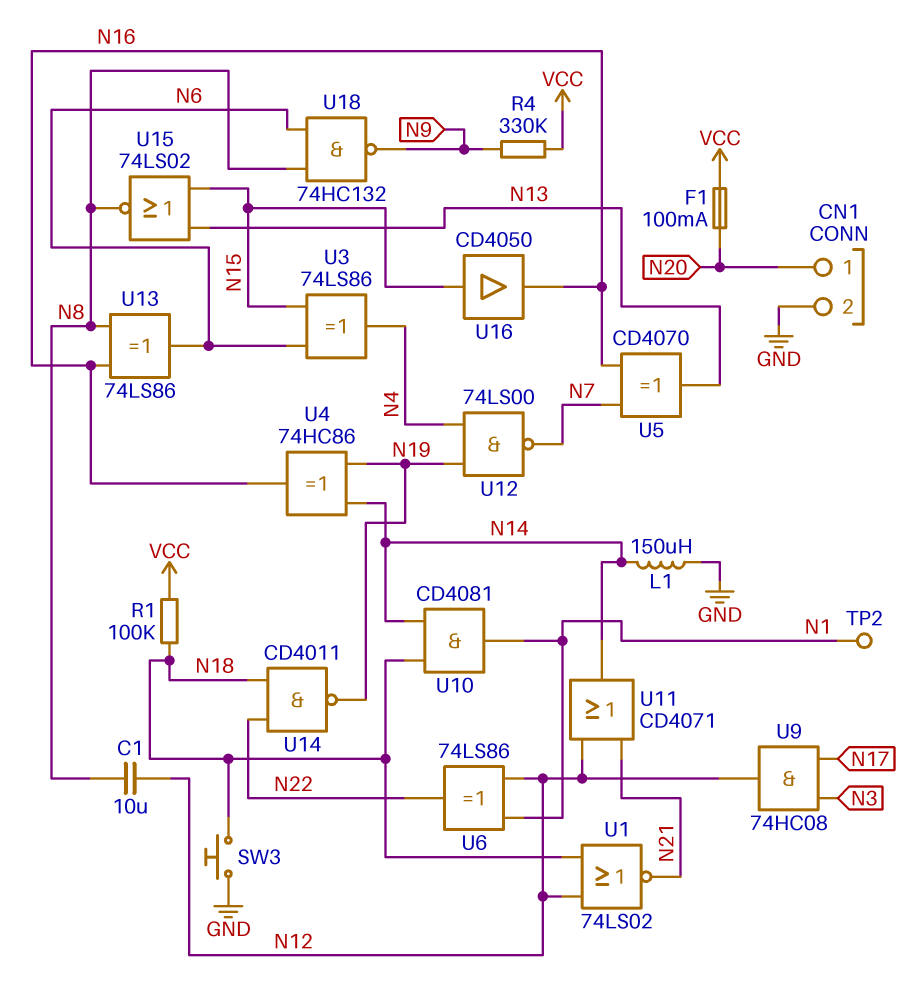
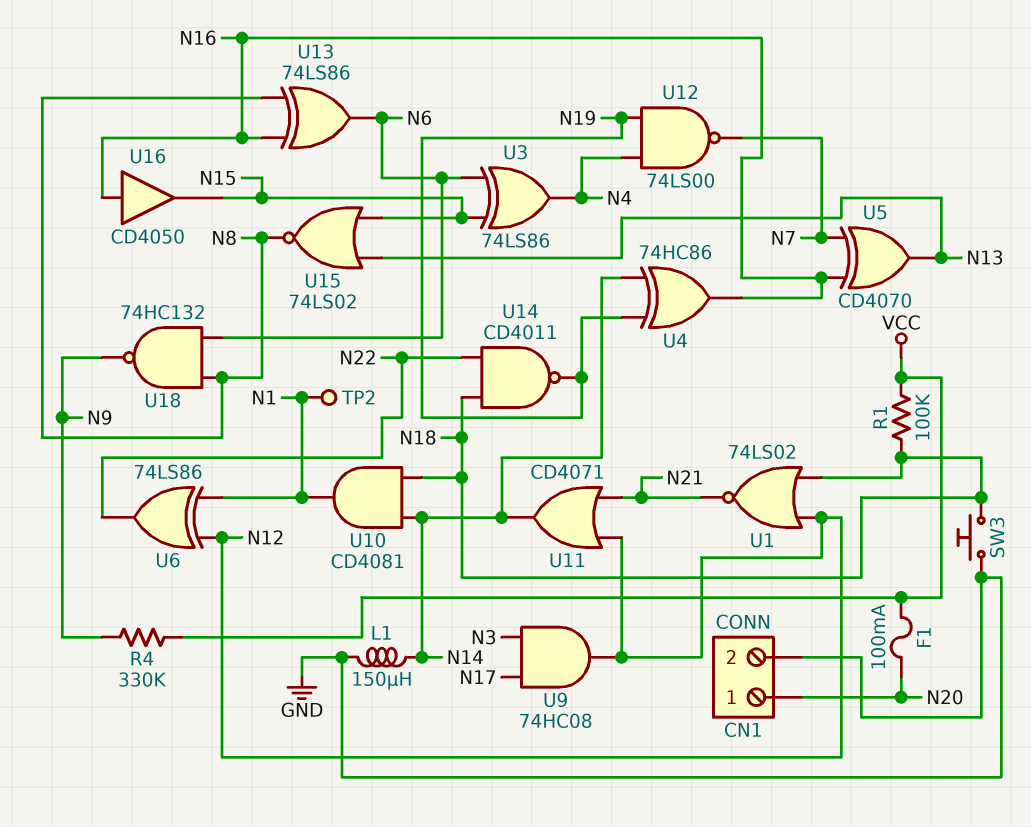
C1: 10uF (N8, N12) -> none
U16: buffer CD4050 (in N15, out N16) -> buffer CD4050 (in N16, out N15)

